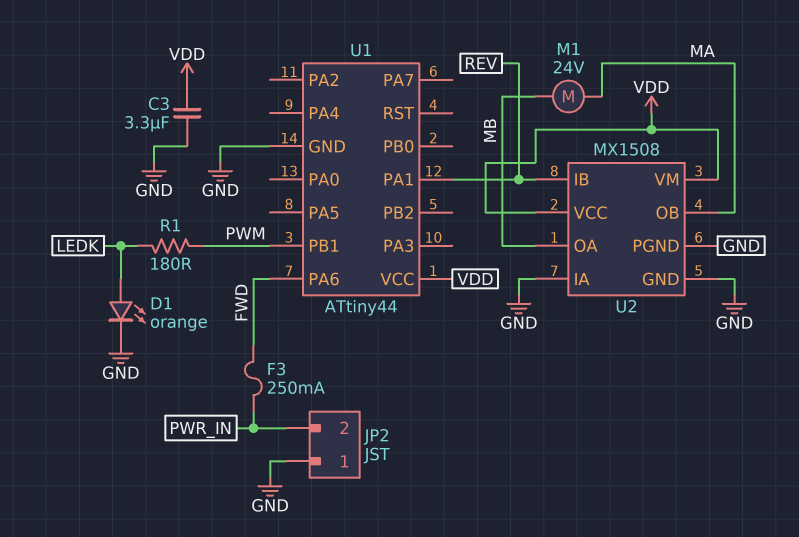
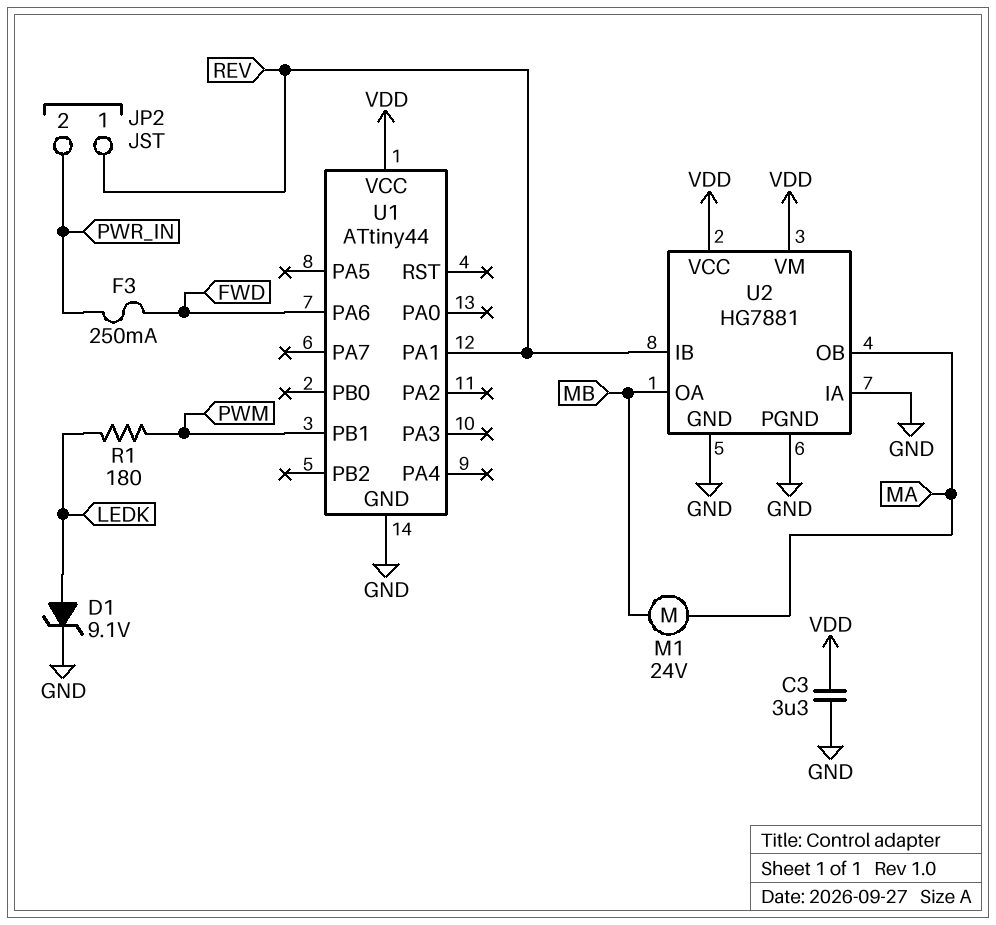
D1: LED orange (A LEDK, K GND) -> zener 9.1V (A LEDK, K GND)
JP2 pin 1: GND -> REV
U2: MX1508 -> HG7881

